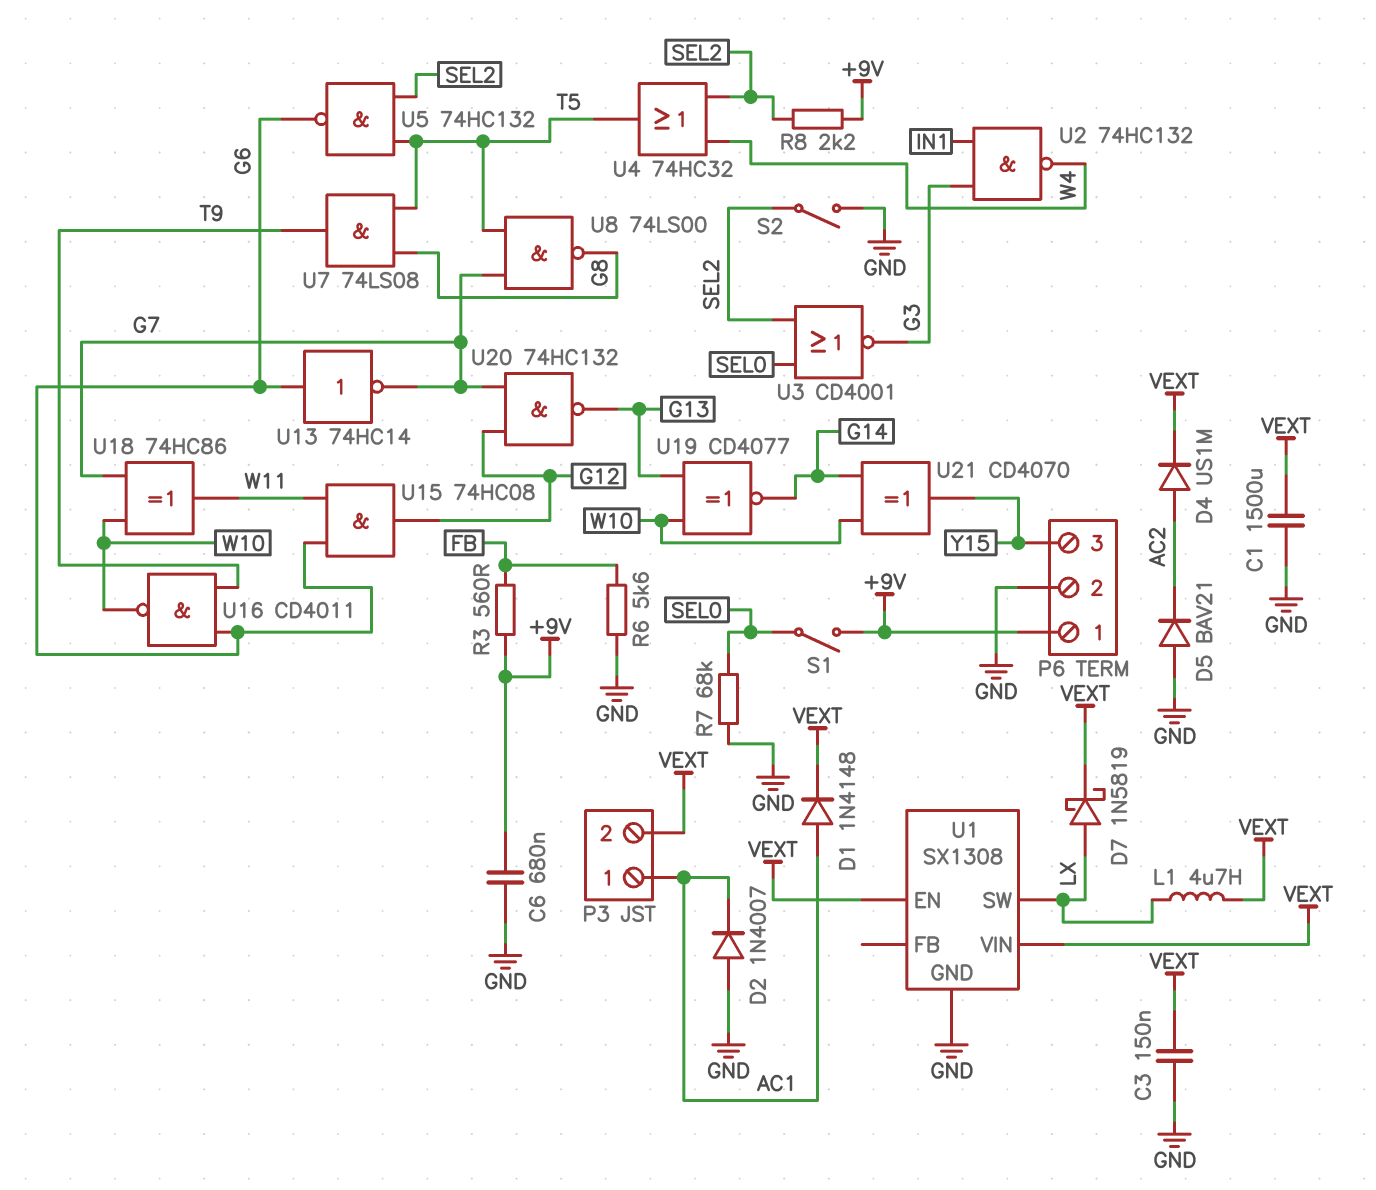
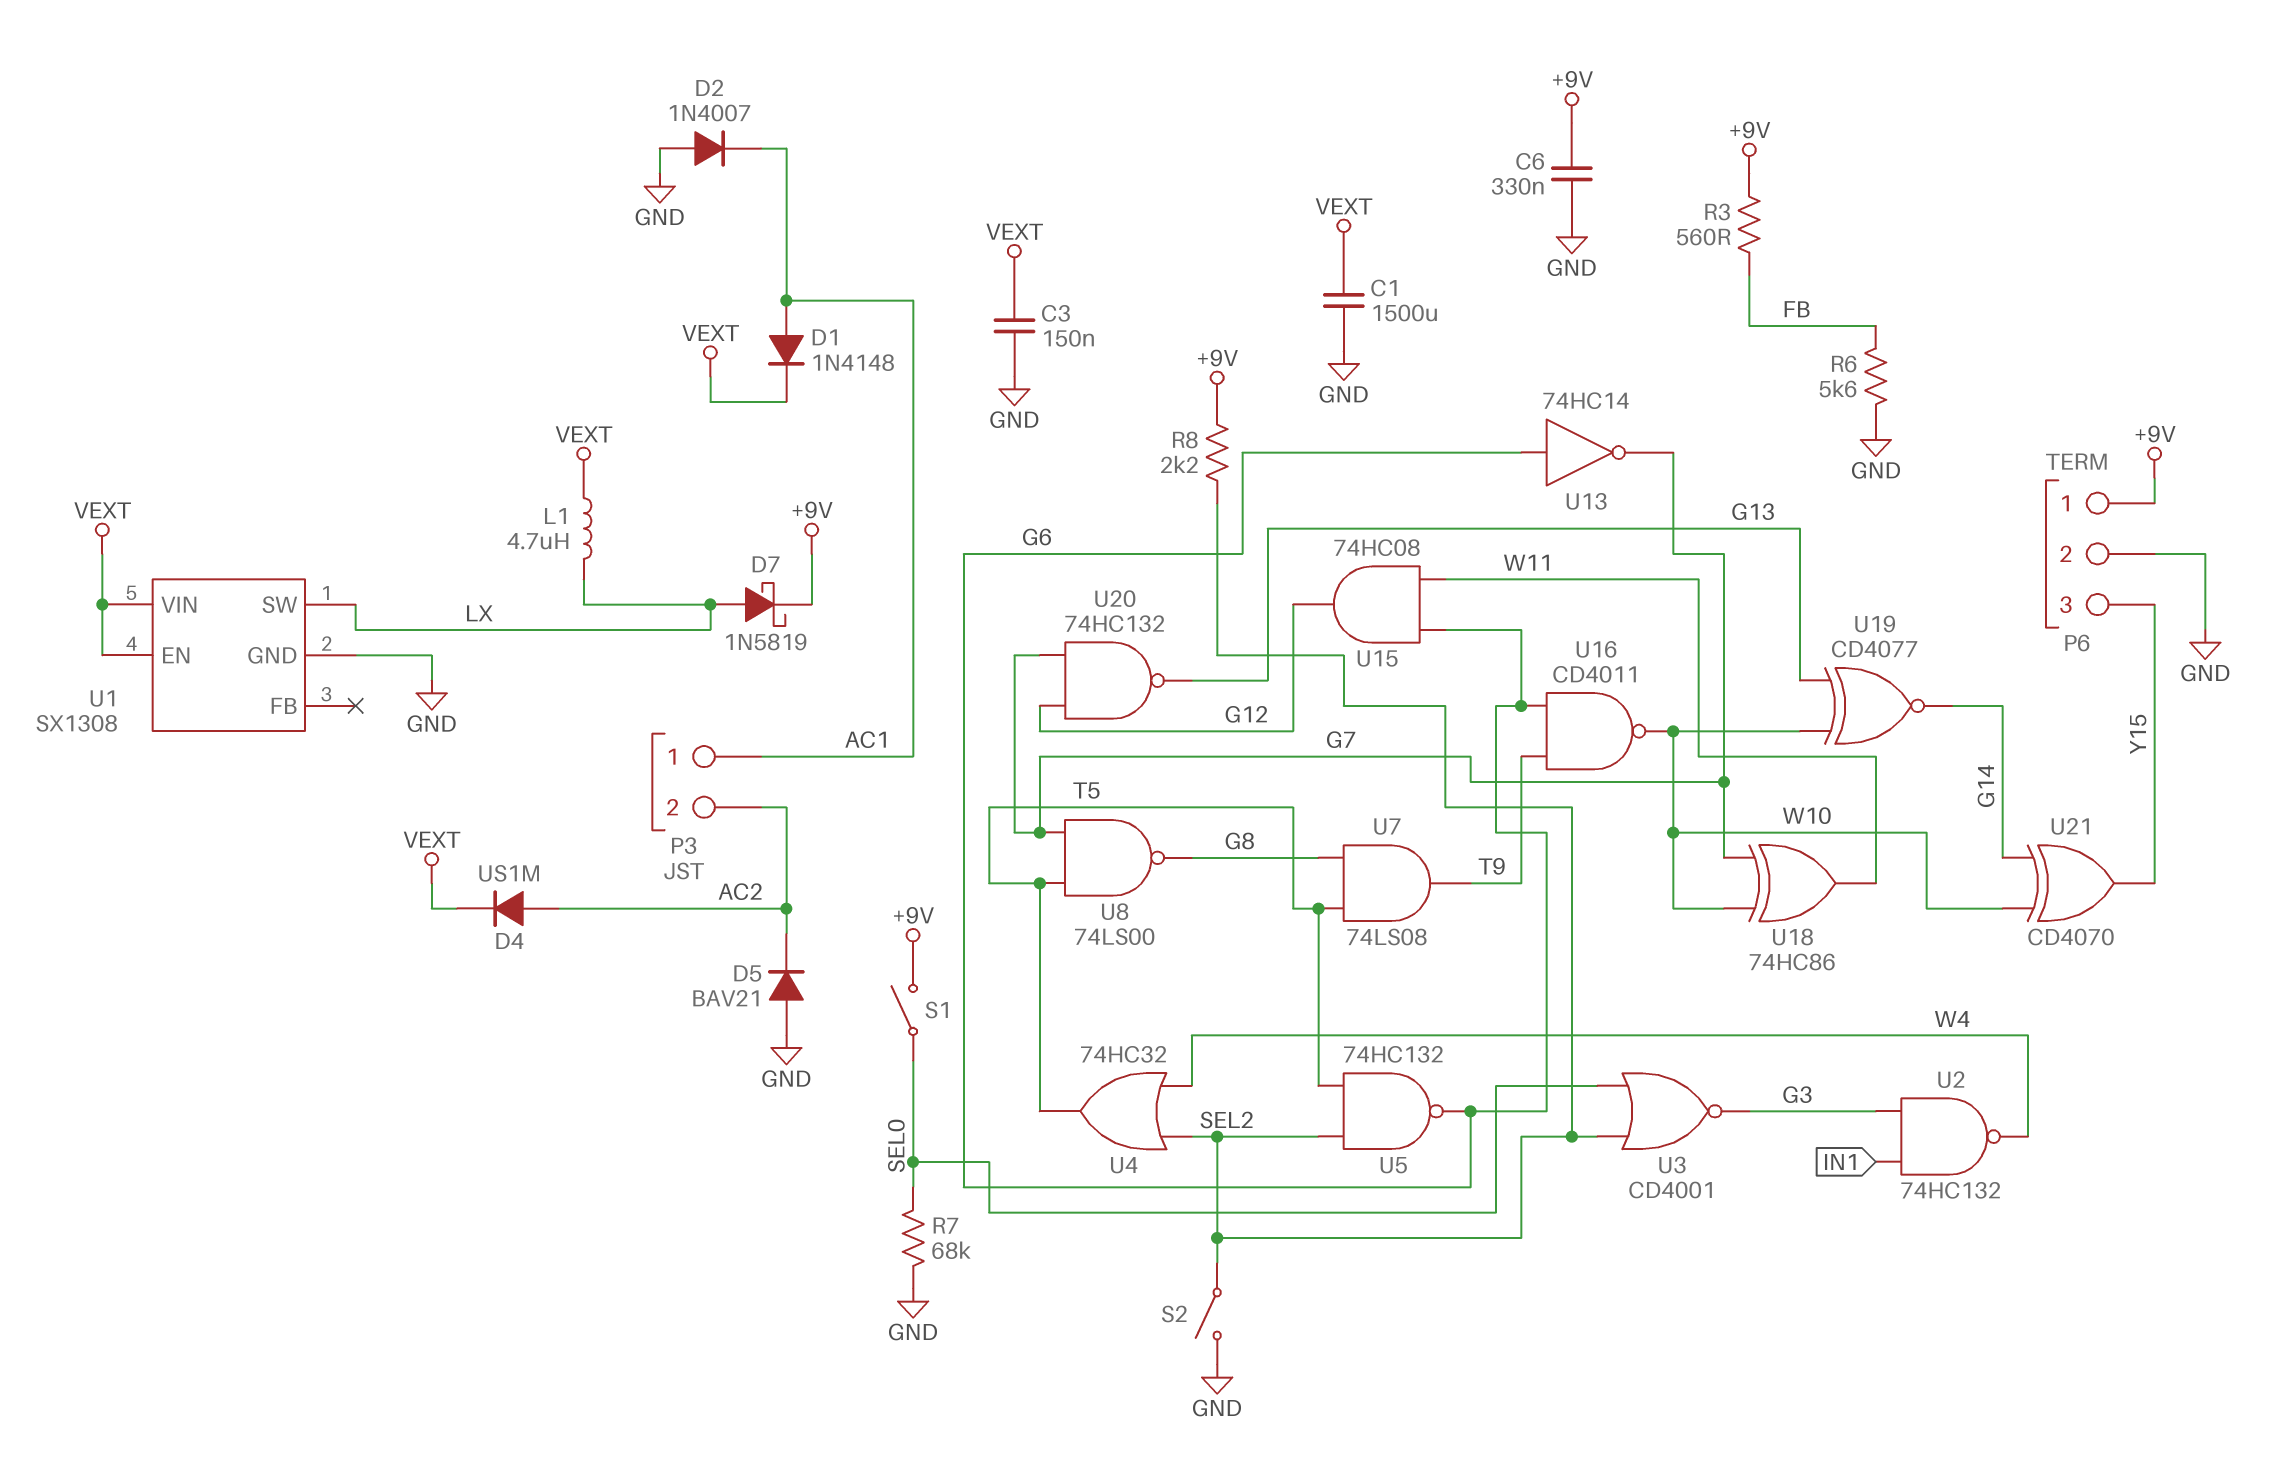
C6: 680nF (+9V, GND) -> 330nF (+9V, GND)
D7: schottky 1N5819 (A LX, K VEXT) -> schottky 1N5819 (A LX, K +9V)
P3 pin 2: VEXT -> AC2

